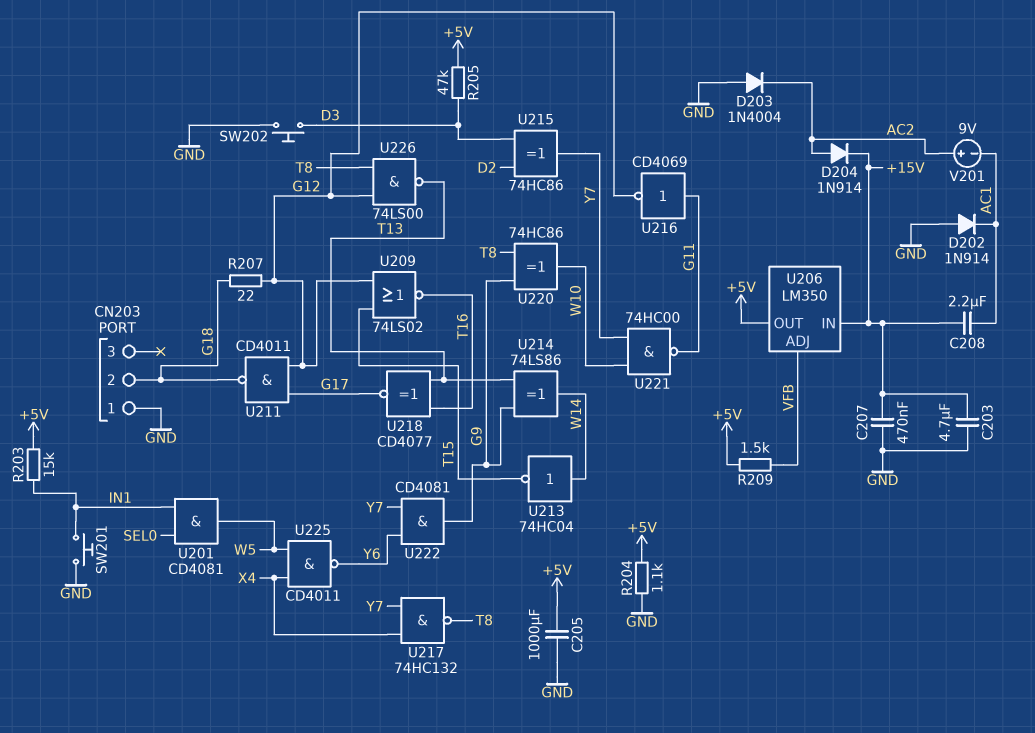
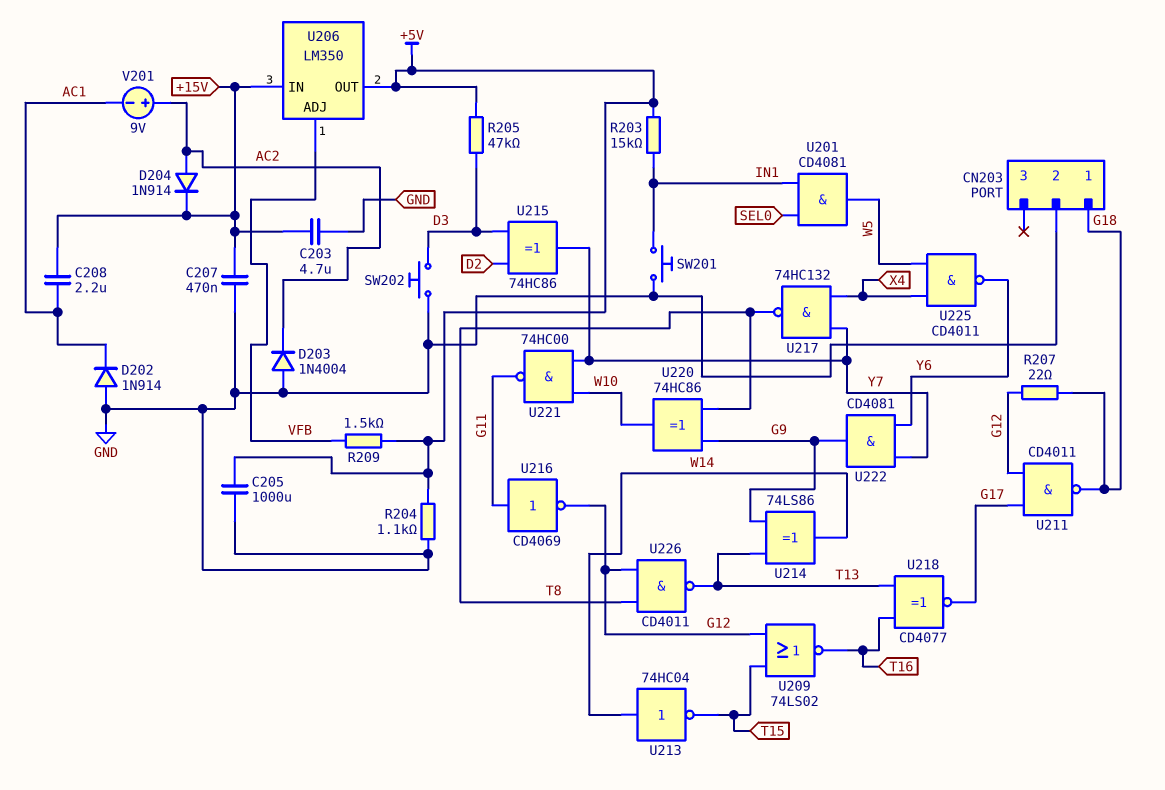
CN203 pin 1: GND -> G18
CN203 pin 2: G18 -> GND
U226: NAND 74LS00 (in G12, in T8, out T13) -> NAND CD4011 (in G12, in T8, out T13)

